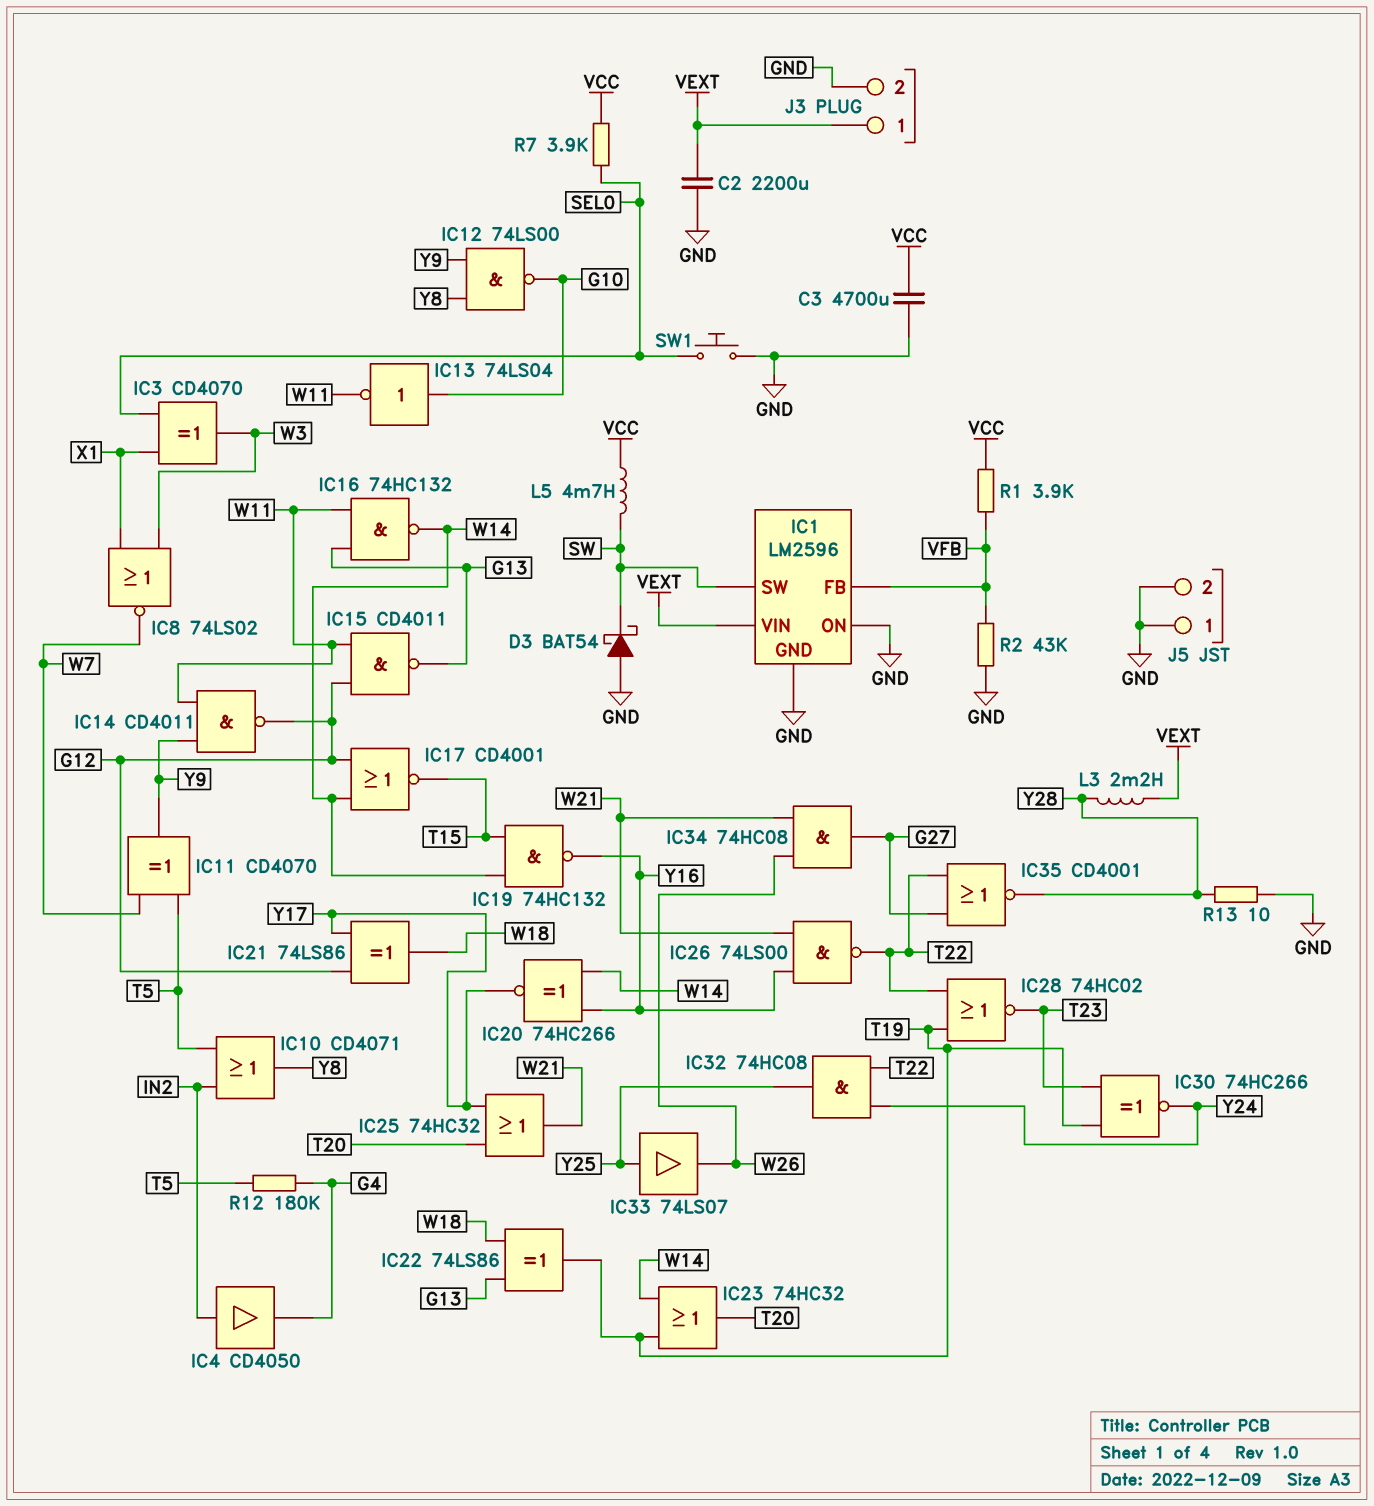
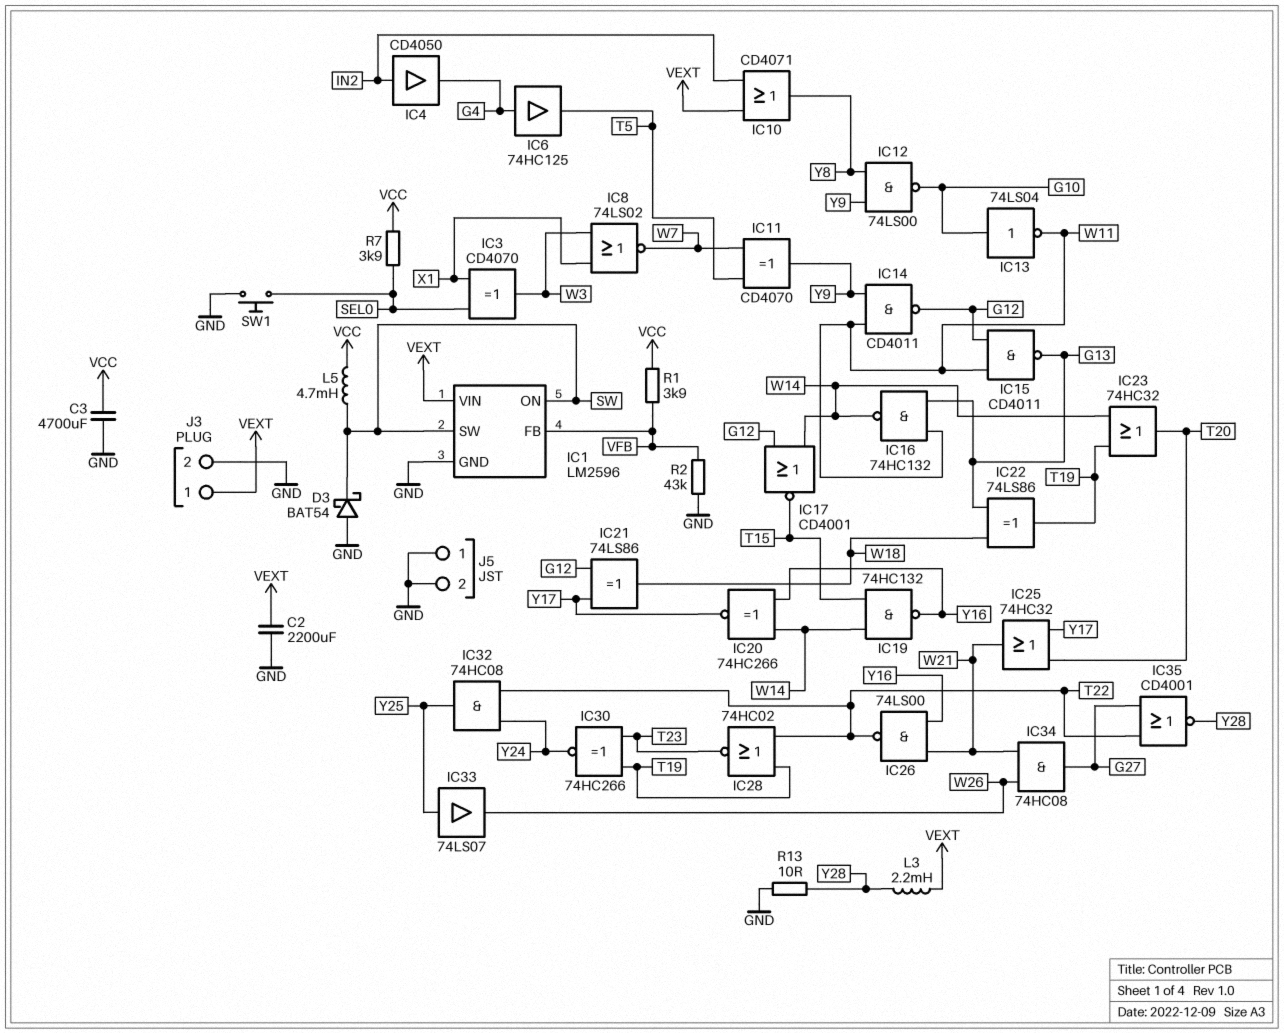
IC1 pin ON: GND -> SW
IC6: none -> buffer 74HC125 (in G4, out T5)
IC10: OR CD4071 (in IN2, in T5, out Y8) -> OR CD4071 (in IN2, in VEXT, out Y8)
R12: 180k (G4, T5) -> none

